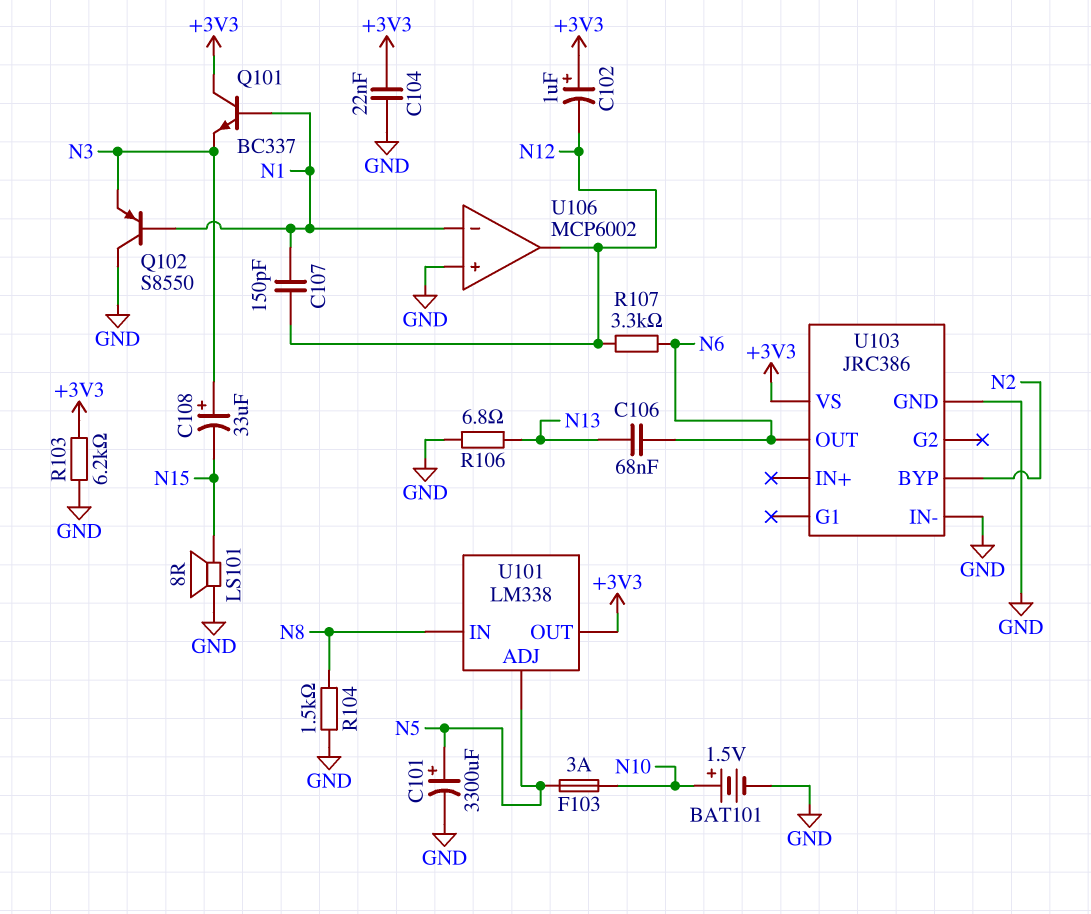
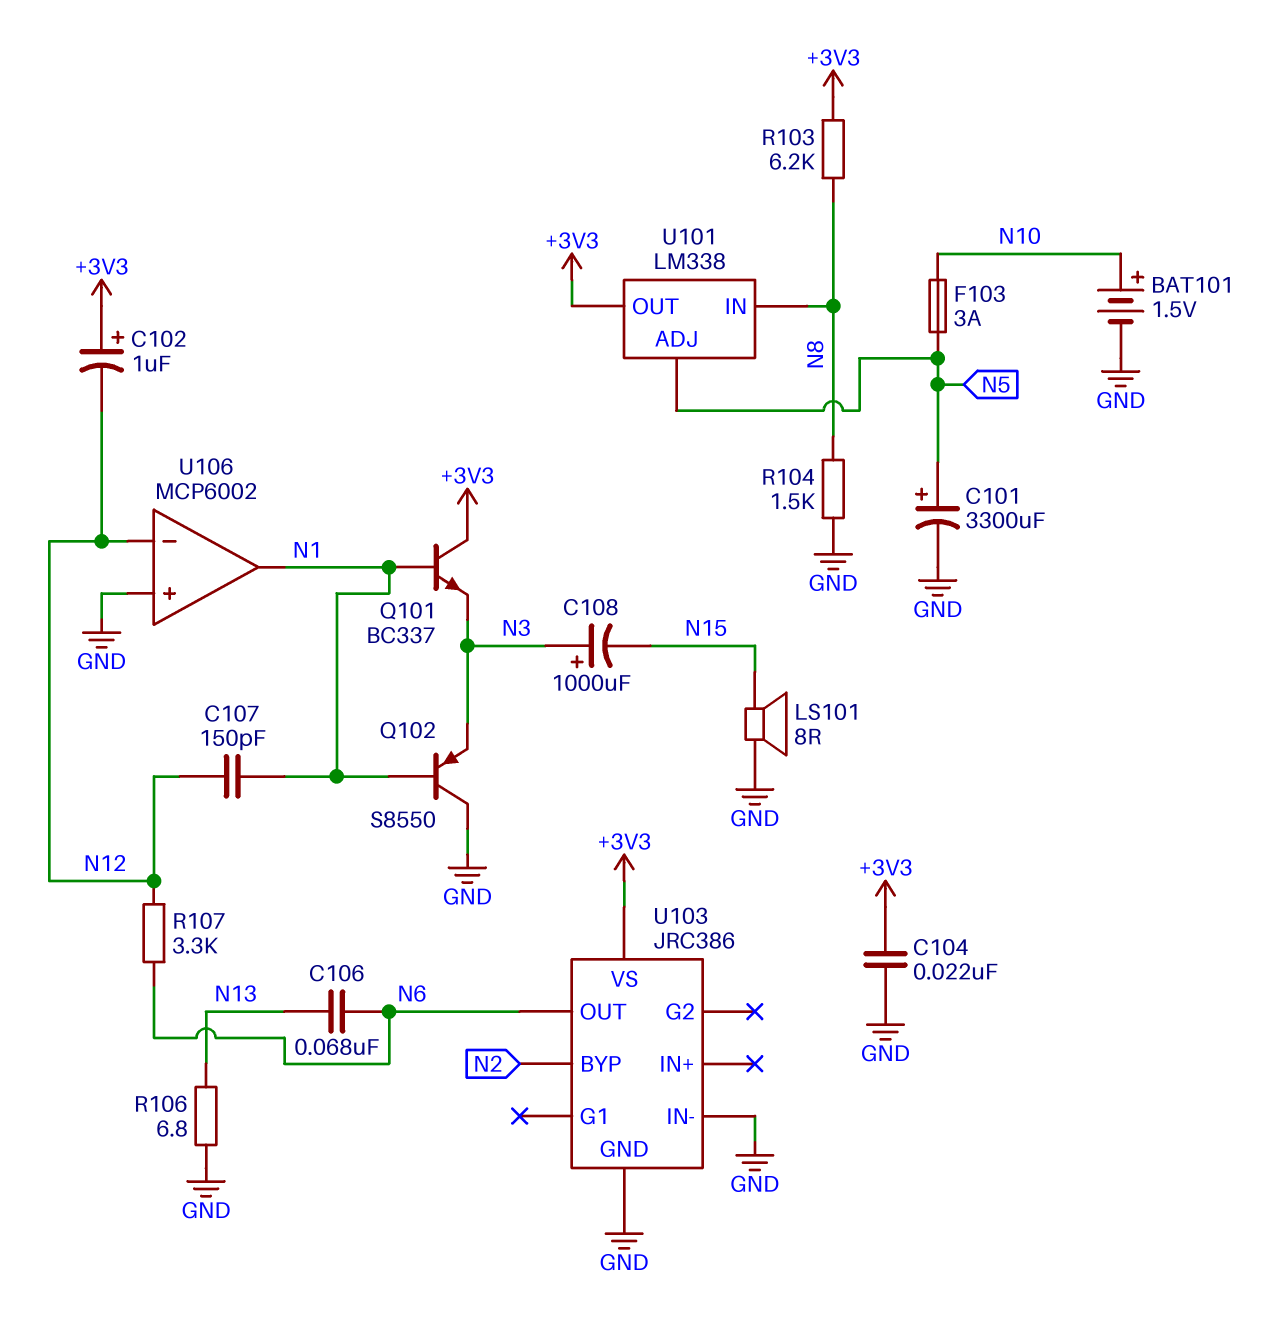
C108: 33uF (plus N3, minus N15) -> 1000uF (plus N3, minus N15)
R103: 6.2k (+3V3, GND) -> 6.2k (+3V3, N8)
U106 pin in-: N1 -> N12
U106 pin out: N12 -> N1

